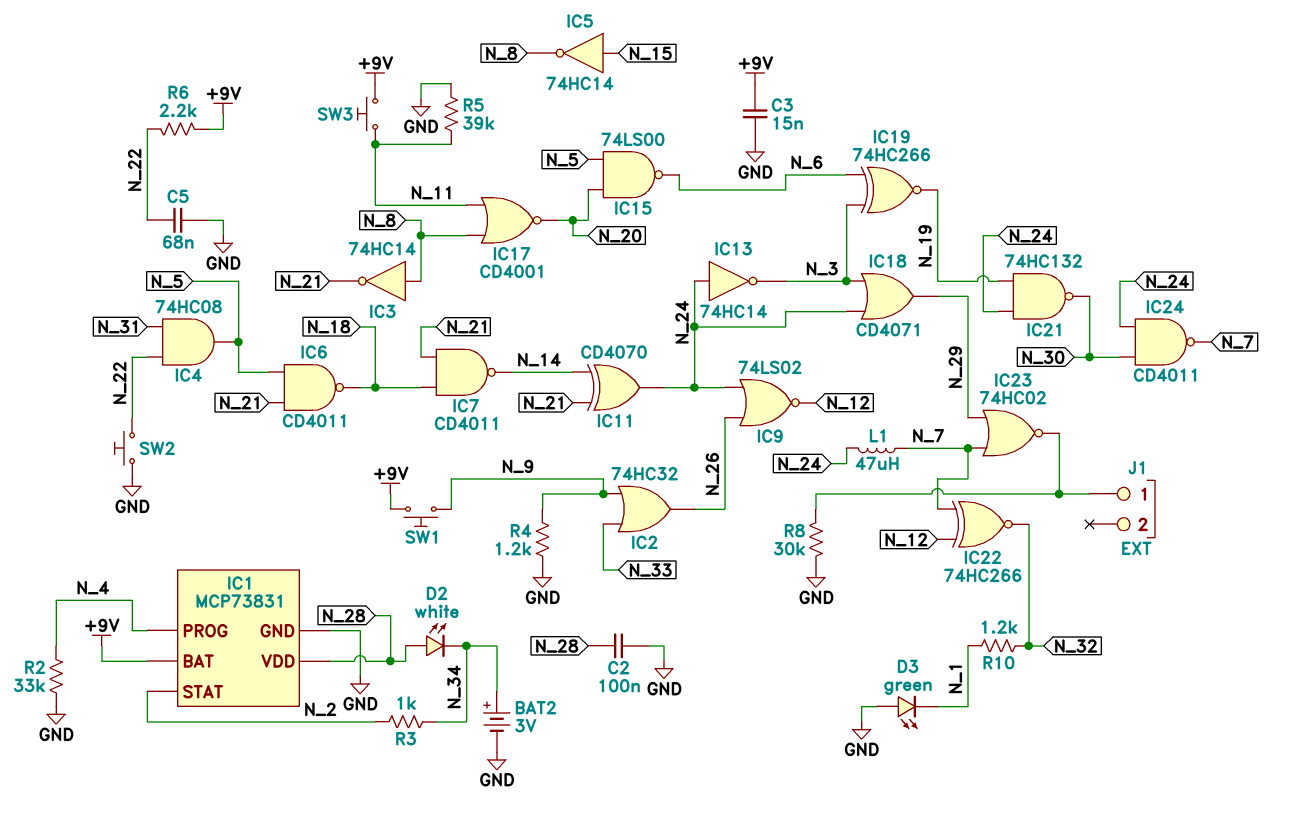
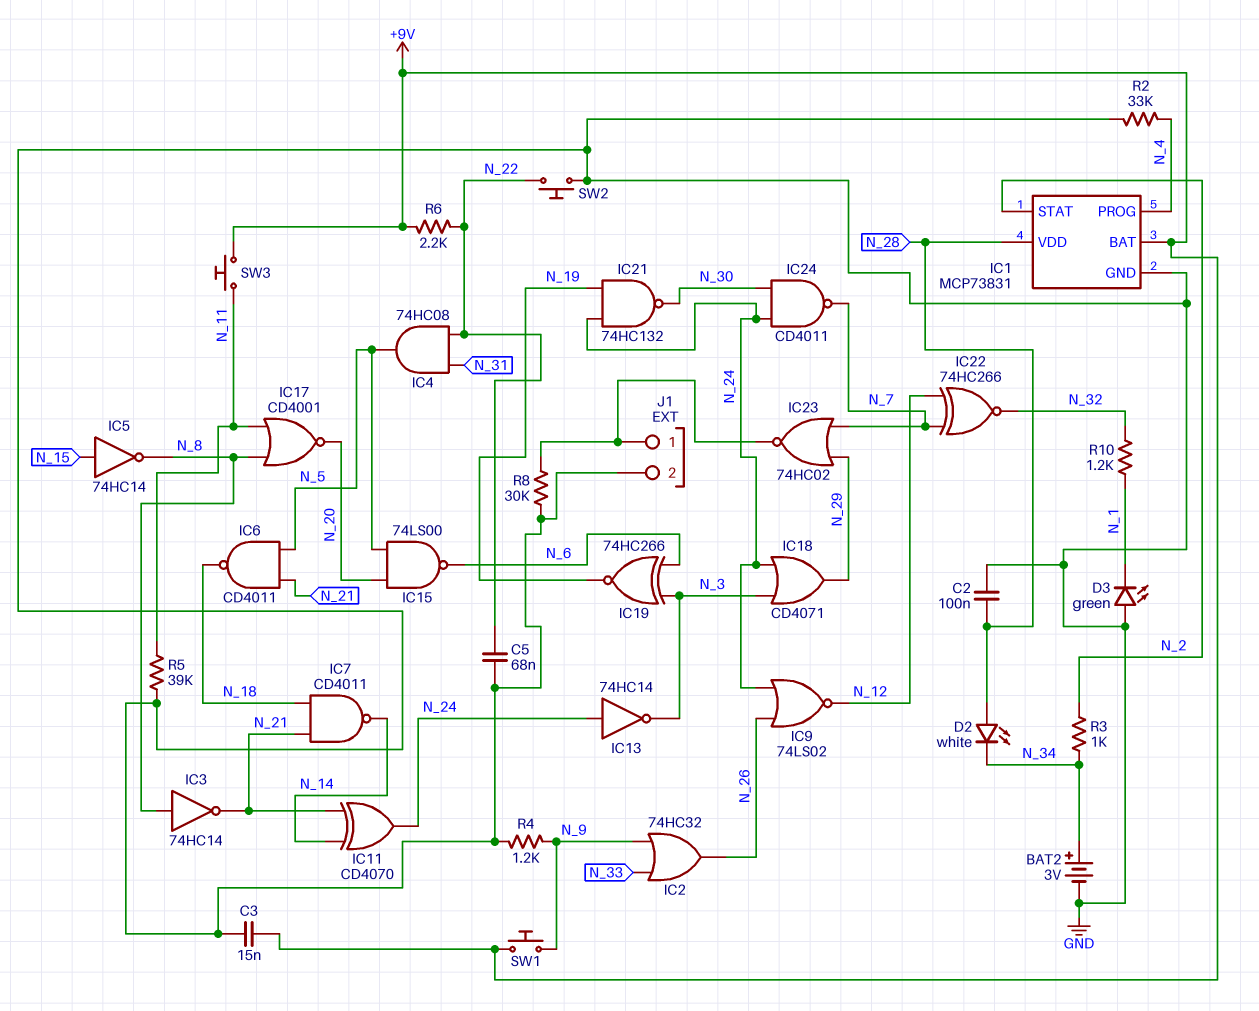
J1 pin 2: none -> GND
L1: 47uH (N_7, N_24) -> none

